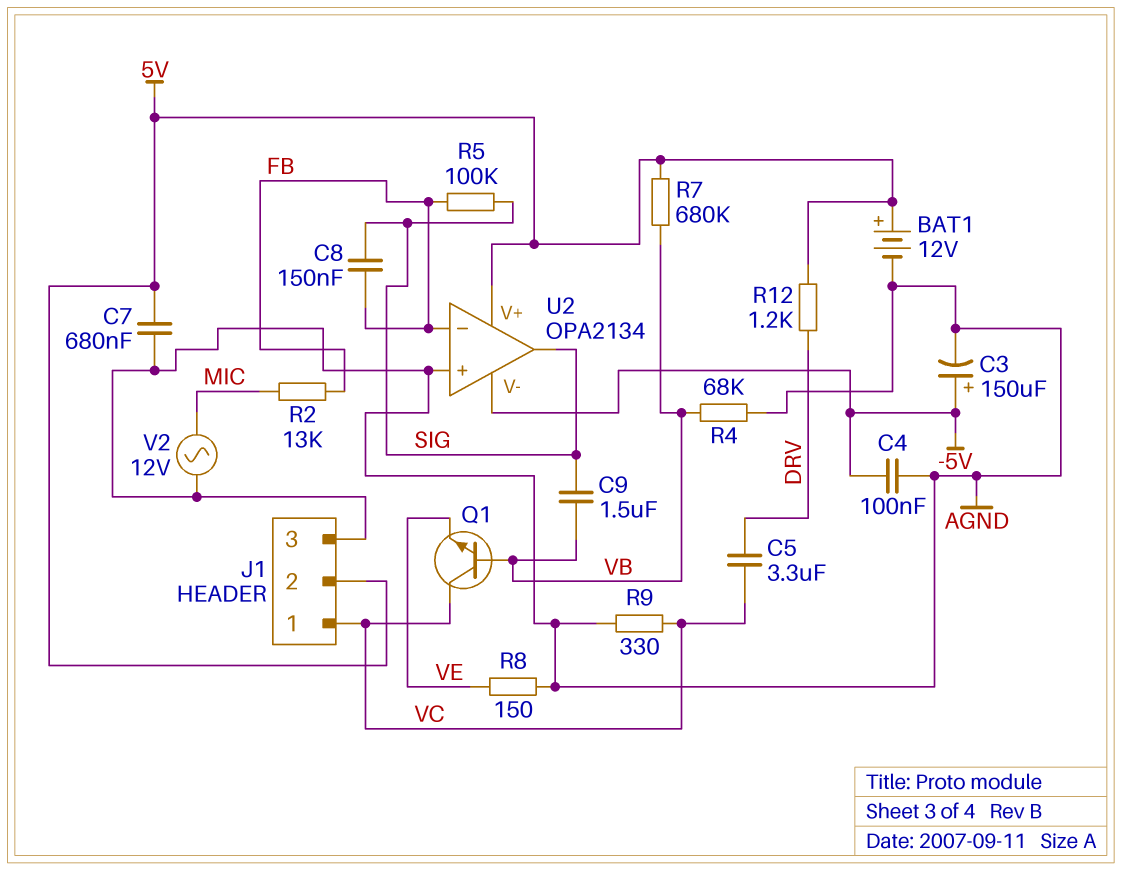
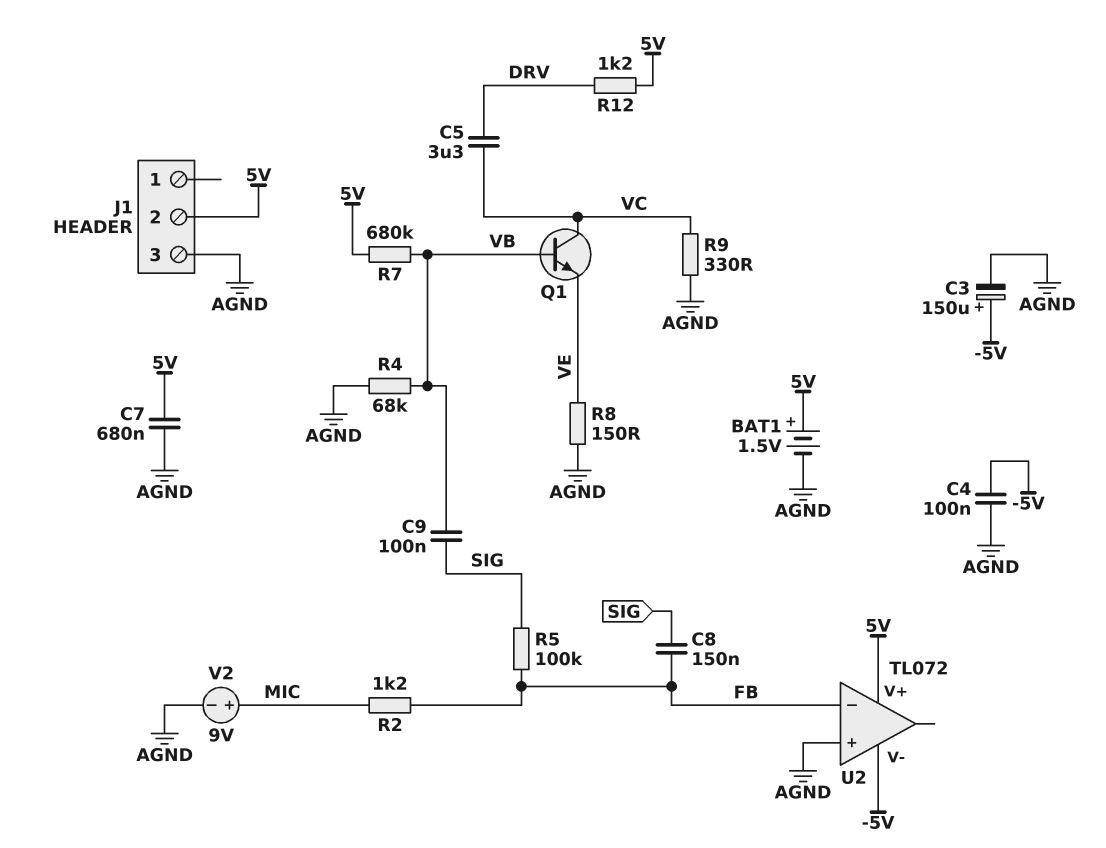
BAT1: 12V (plus 5V, minus AGND) -> 1.5V (plus 5V, minus AGND)
C9: 1.5uF (SIG, VB) -> 100nF (SIG, VB)
J1 pin 1: VC -> none
R2: 13k (FB, MIC) -> 1.2k (FB, MIC)
U2: OPA2134 -> TL072
U2 pin out: SIG -> none
V2: AC 12V (AGND, MIC) -> 9V (plus MIC, minus AGND)

